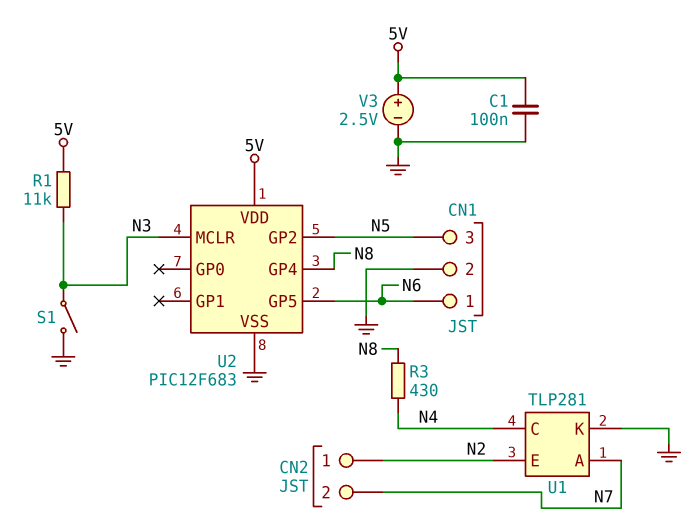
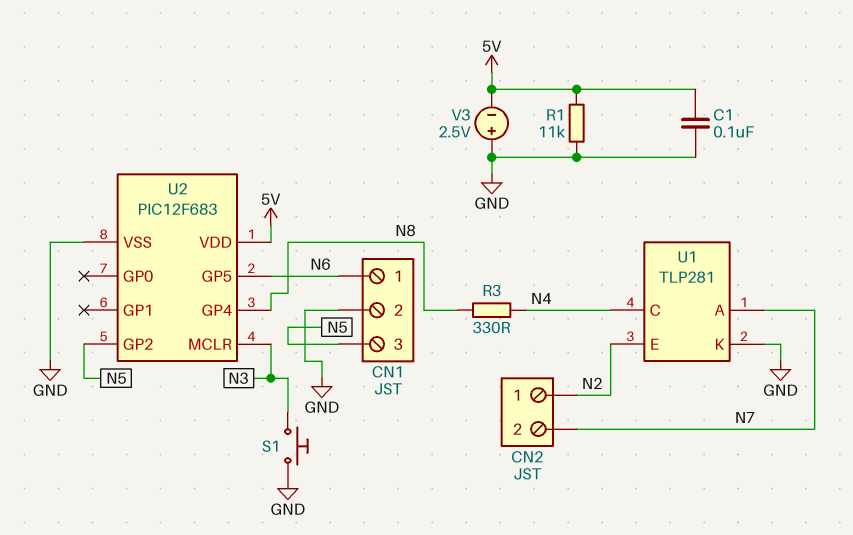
R1: 11k (5V, N3) -> 11k (5V, GND)
R3: 430 (N4, N8) -> 330 (N4, N8)
S1: switch (GND, N3) -> button (GND, N3)
V3: 2.5V (plus 5V, minus GND) -> 2.5V (plus GND, minus 5V)

